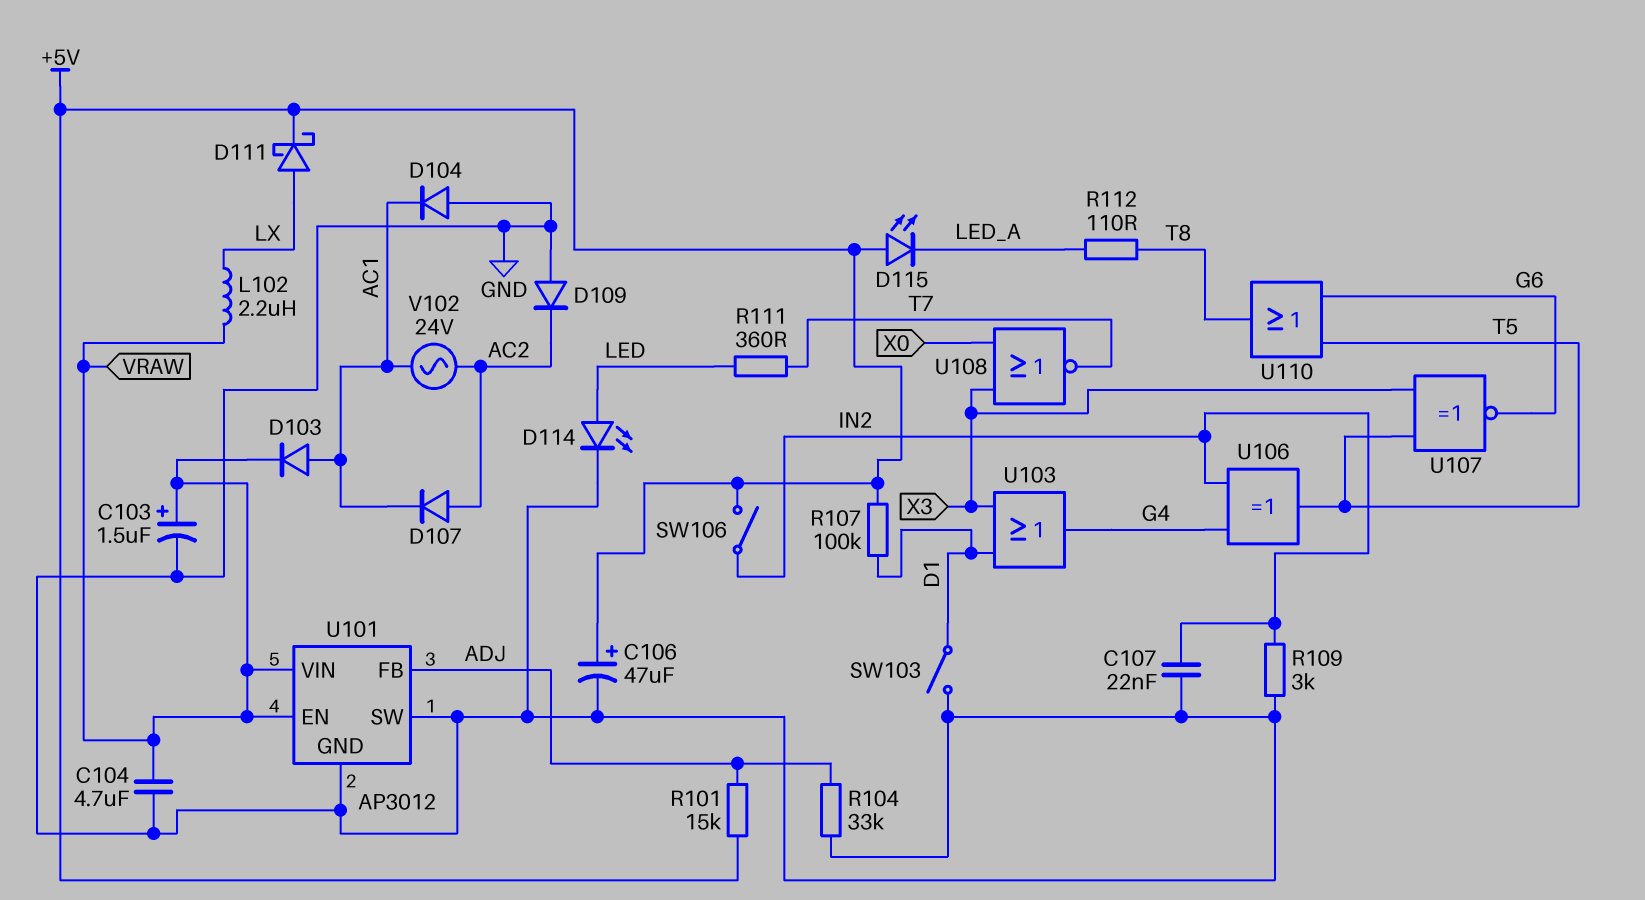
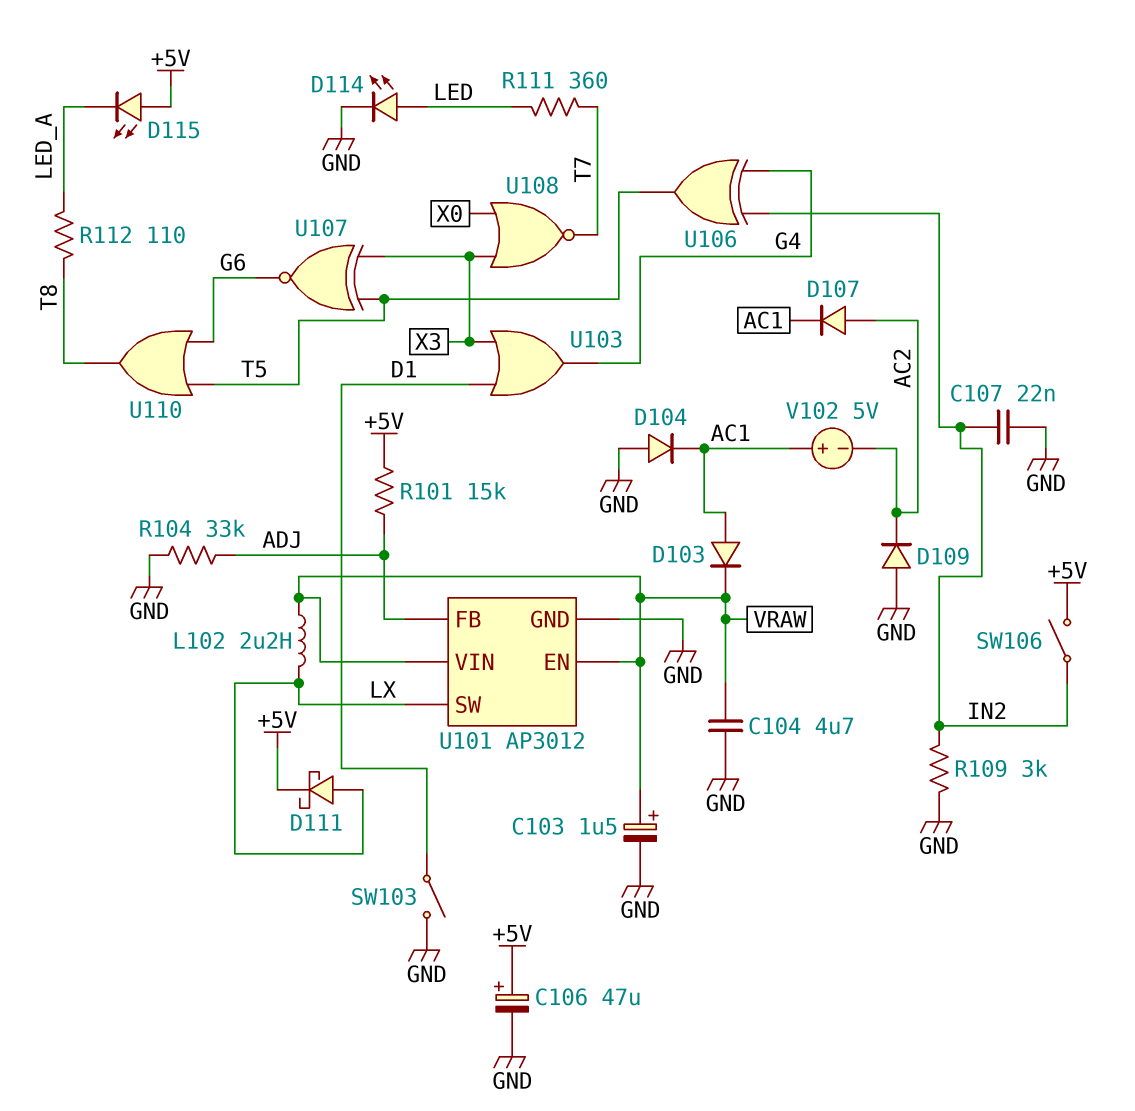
R107: 100k (+5V, D1) -> none
U101 pin SW: GND -> LX
V102: AC 24V (AC1, AC2) -> 5V (plus AC1, minus AC2)

